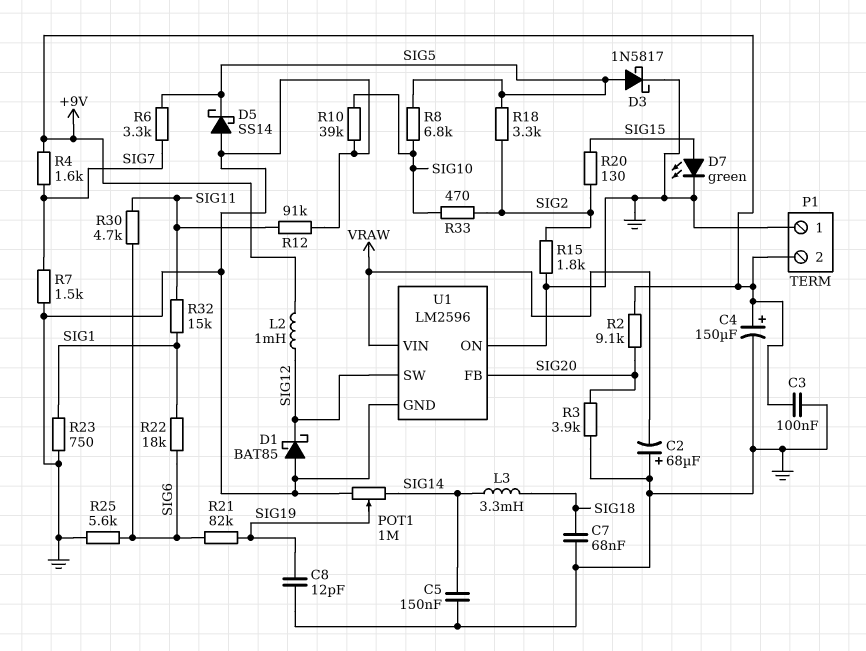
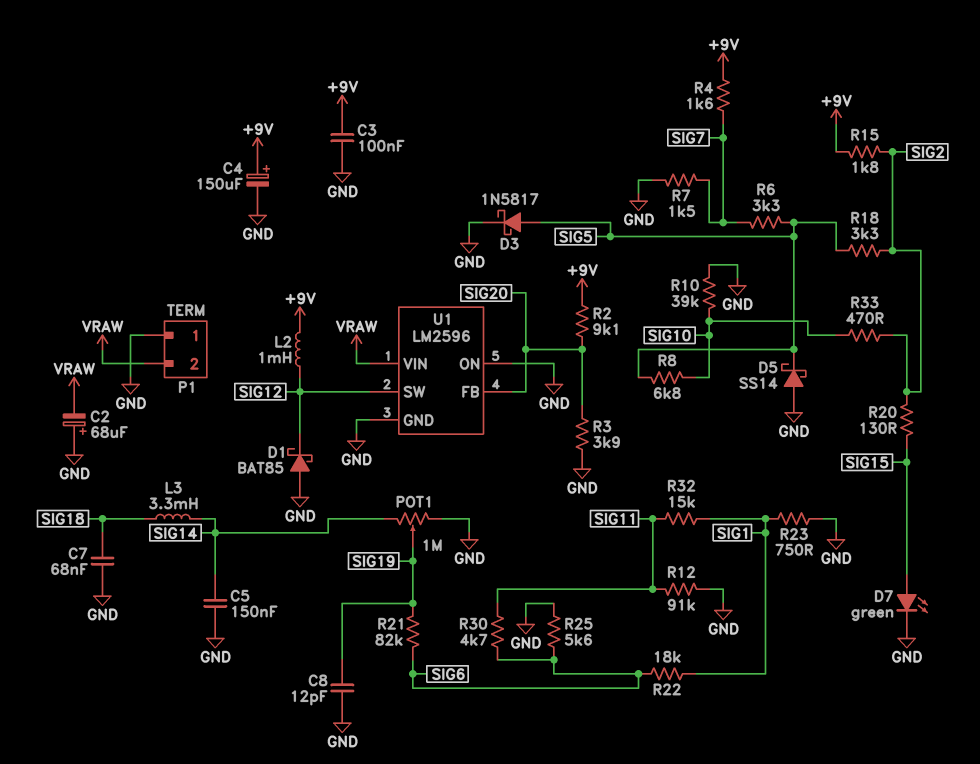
P1 pin 2: +9V -> VRAW
R15: 1.8k (GND, SIG2) -> 1.8k (+9V, SIG2)

